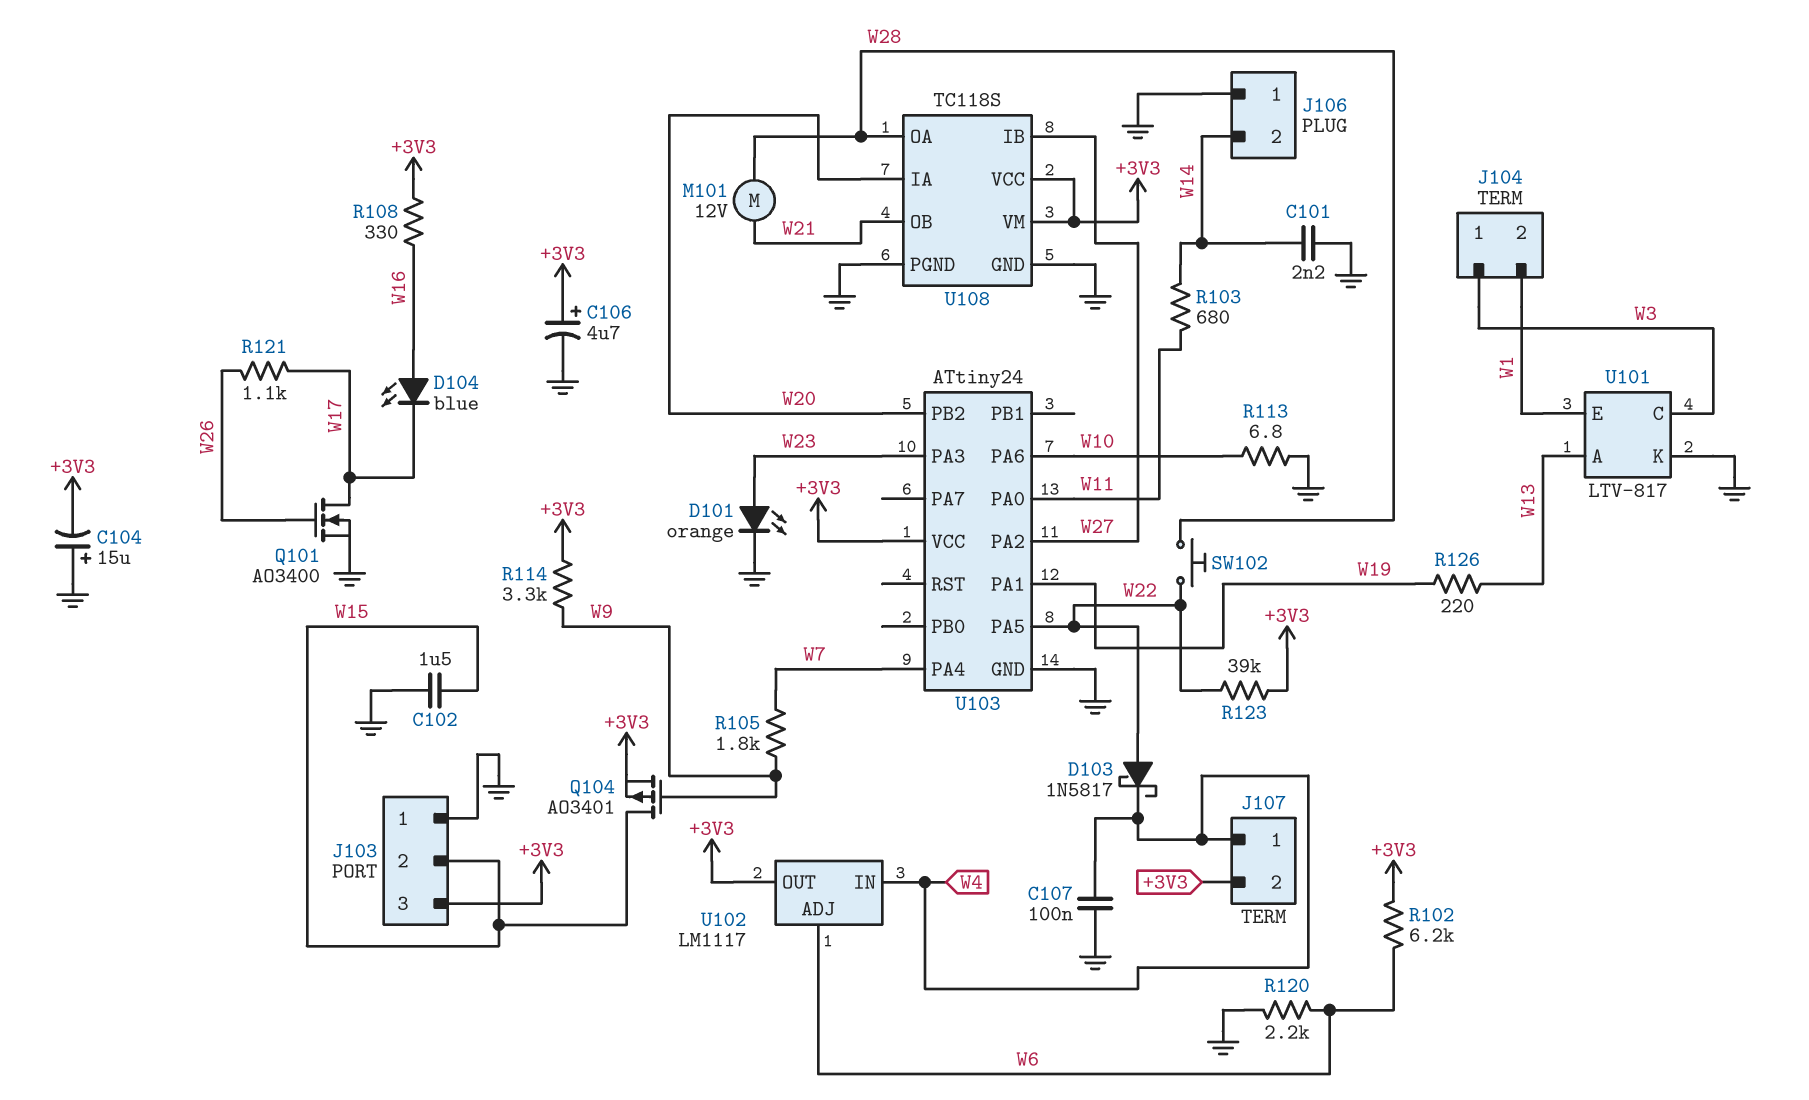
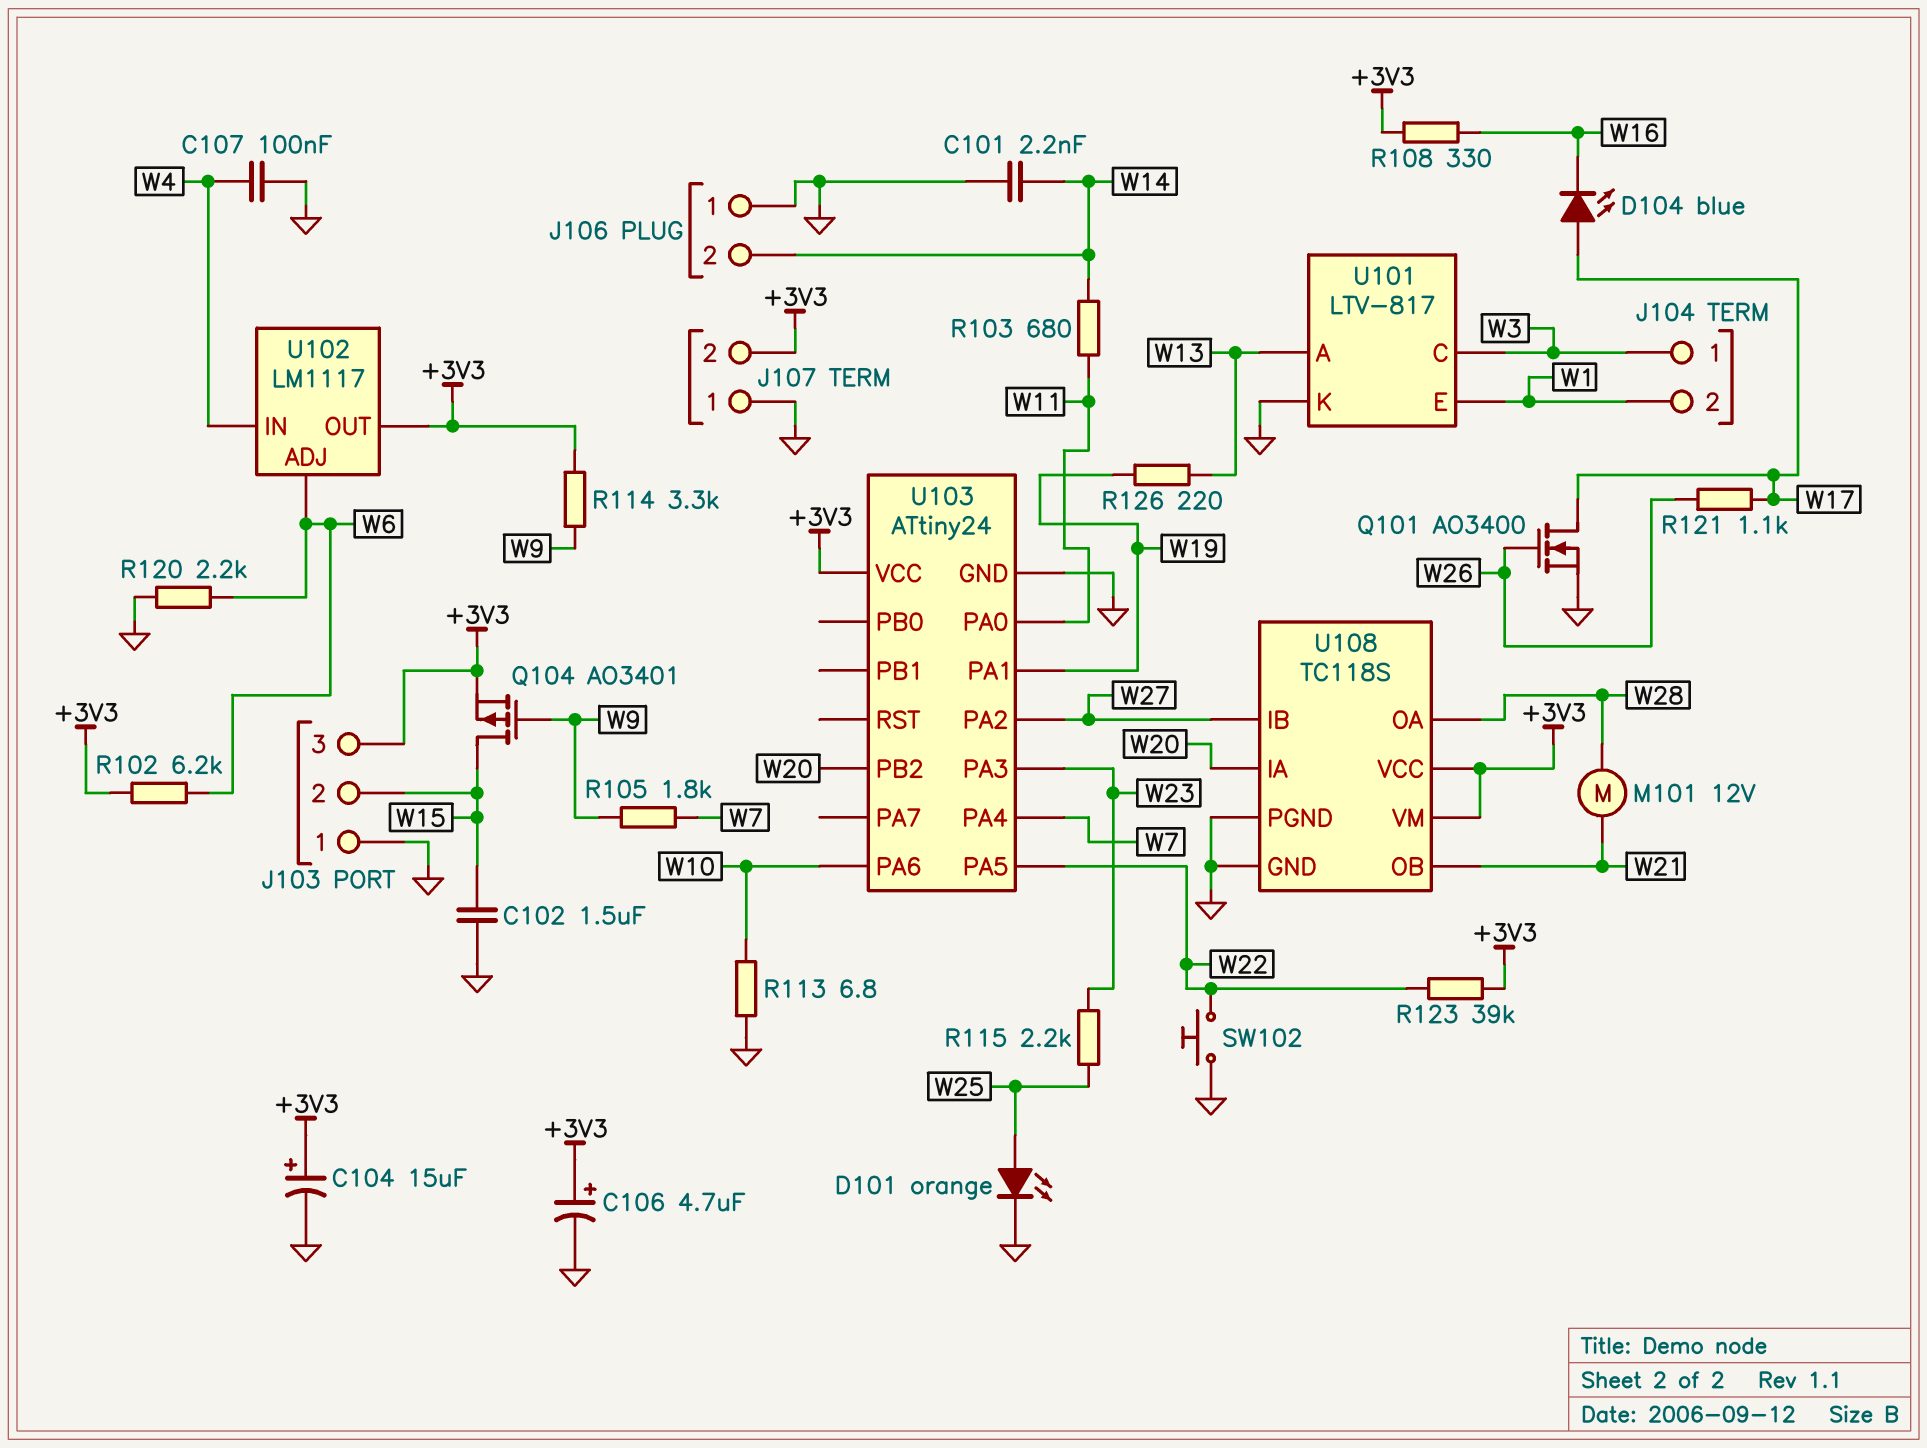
C104: 15uF (plus GND, minus +3V3) -> 15uF (plus +3V3, minus GND)
D101: LED orange (A W23, K GND) -> LED orange (A W25, K GND)
D103: schottky 1N5817 (A W22, K W4) -> none
D104: LED blue (A W16, K W17) -> LED blue (A W17, K W16)
J107 pin 1: W4 -> GND
R115: none -> 2.2k (W23, W25)
SW102: button (W22, W28) -> button (GND, W22)

